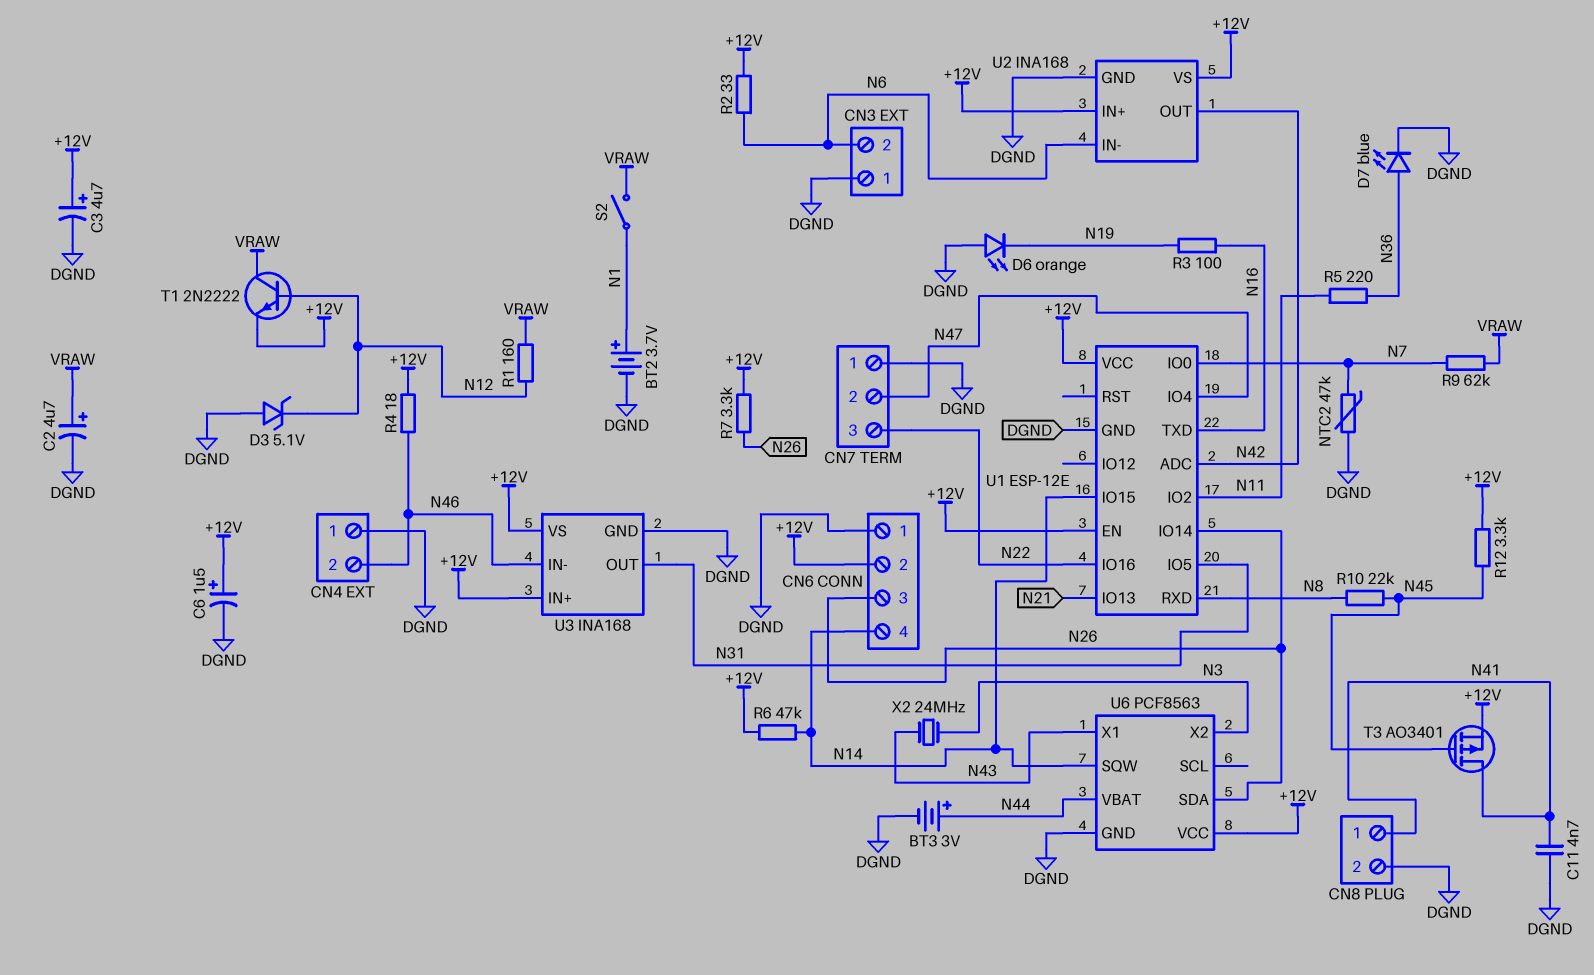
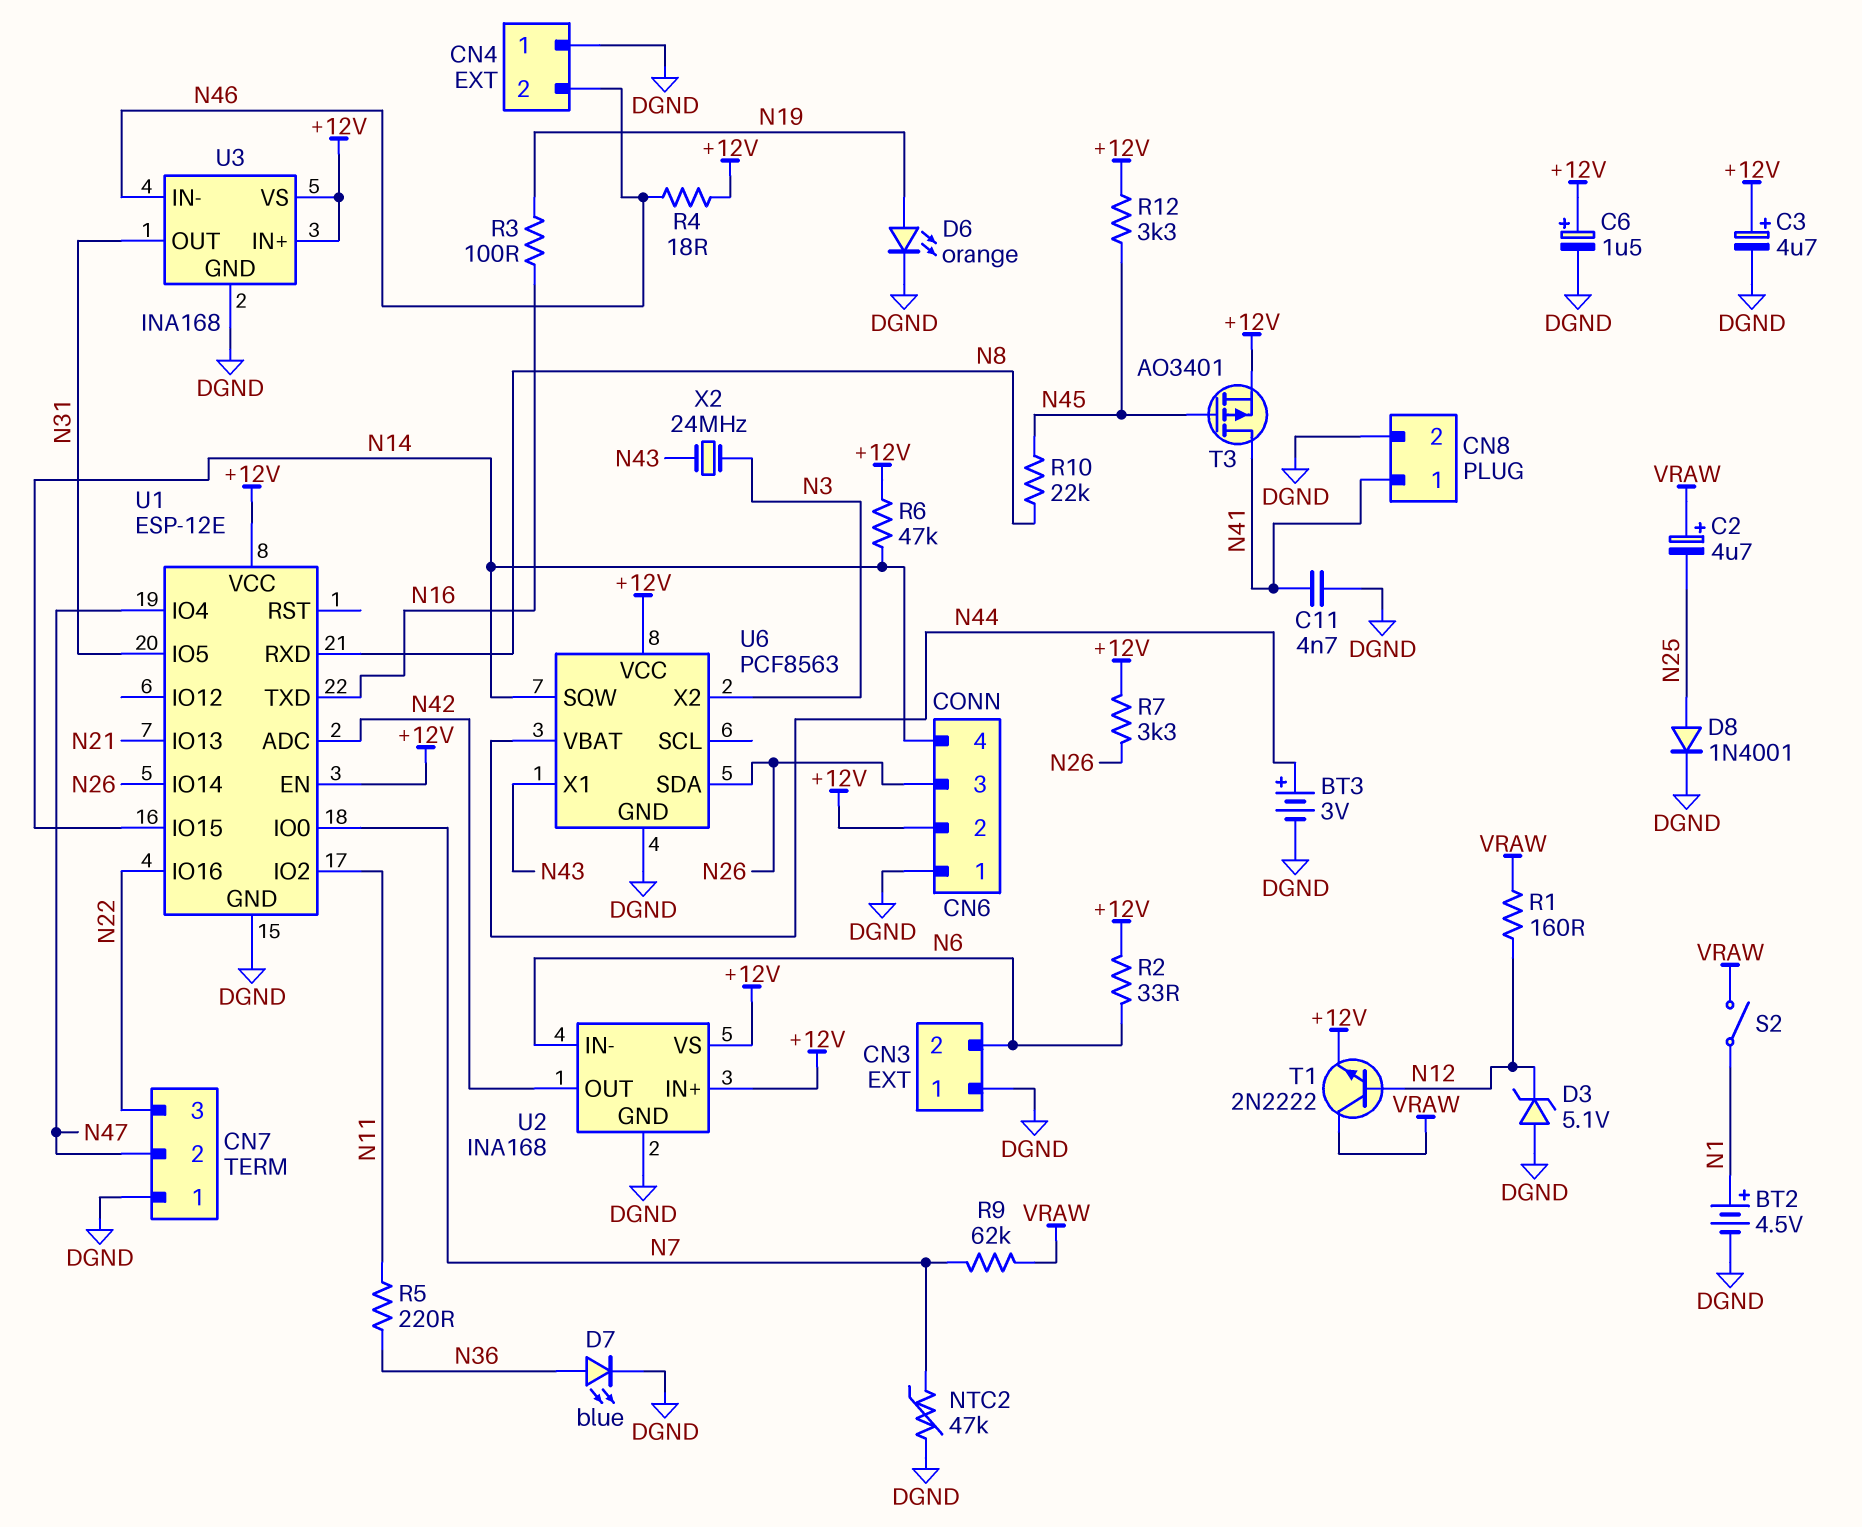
BT2: 3.7V (plus N1, minus DGND) -> 4.5V (plus N1, minus DGND)
C2: 4.7uF (plus VRAW, minus DGND) -> 4.7uF (plus VRAW, minus N25)
D6: LED orange (A DGND, K N19) -> LED orange (A N19, K DGND)
D8: none -> diode 1N4001 (A N25, K DGND)

